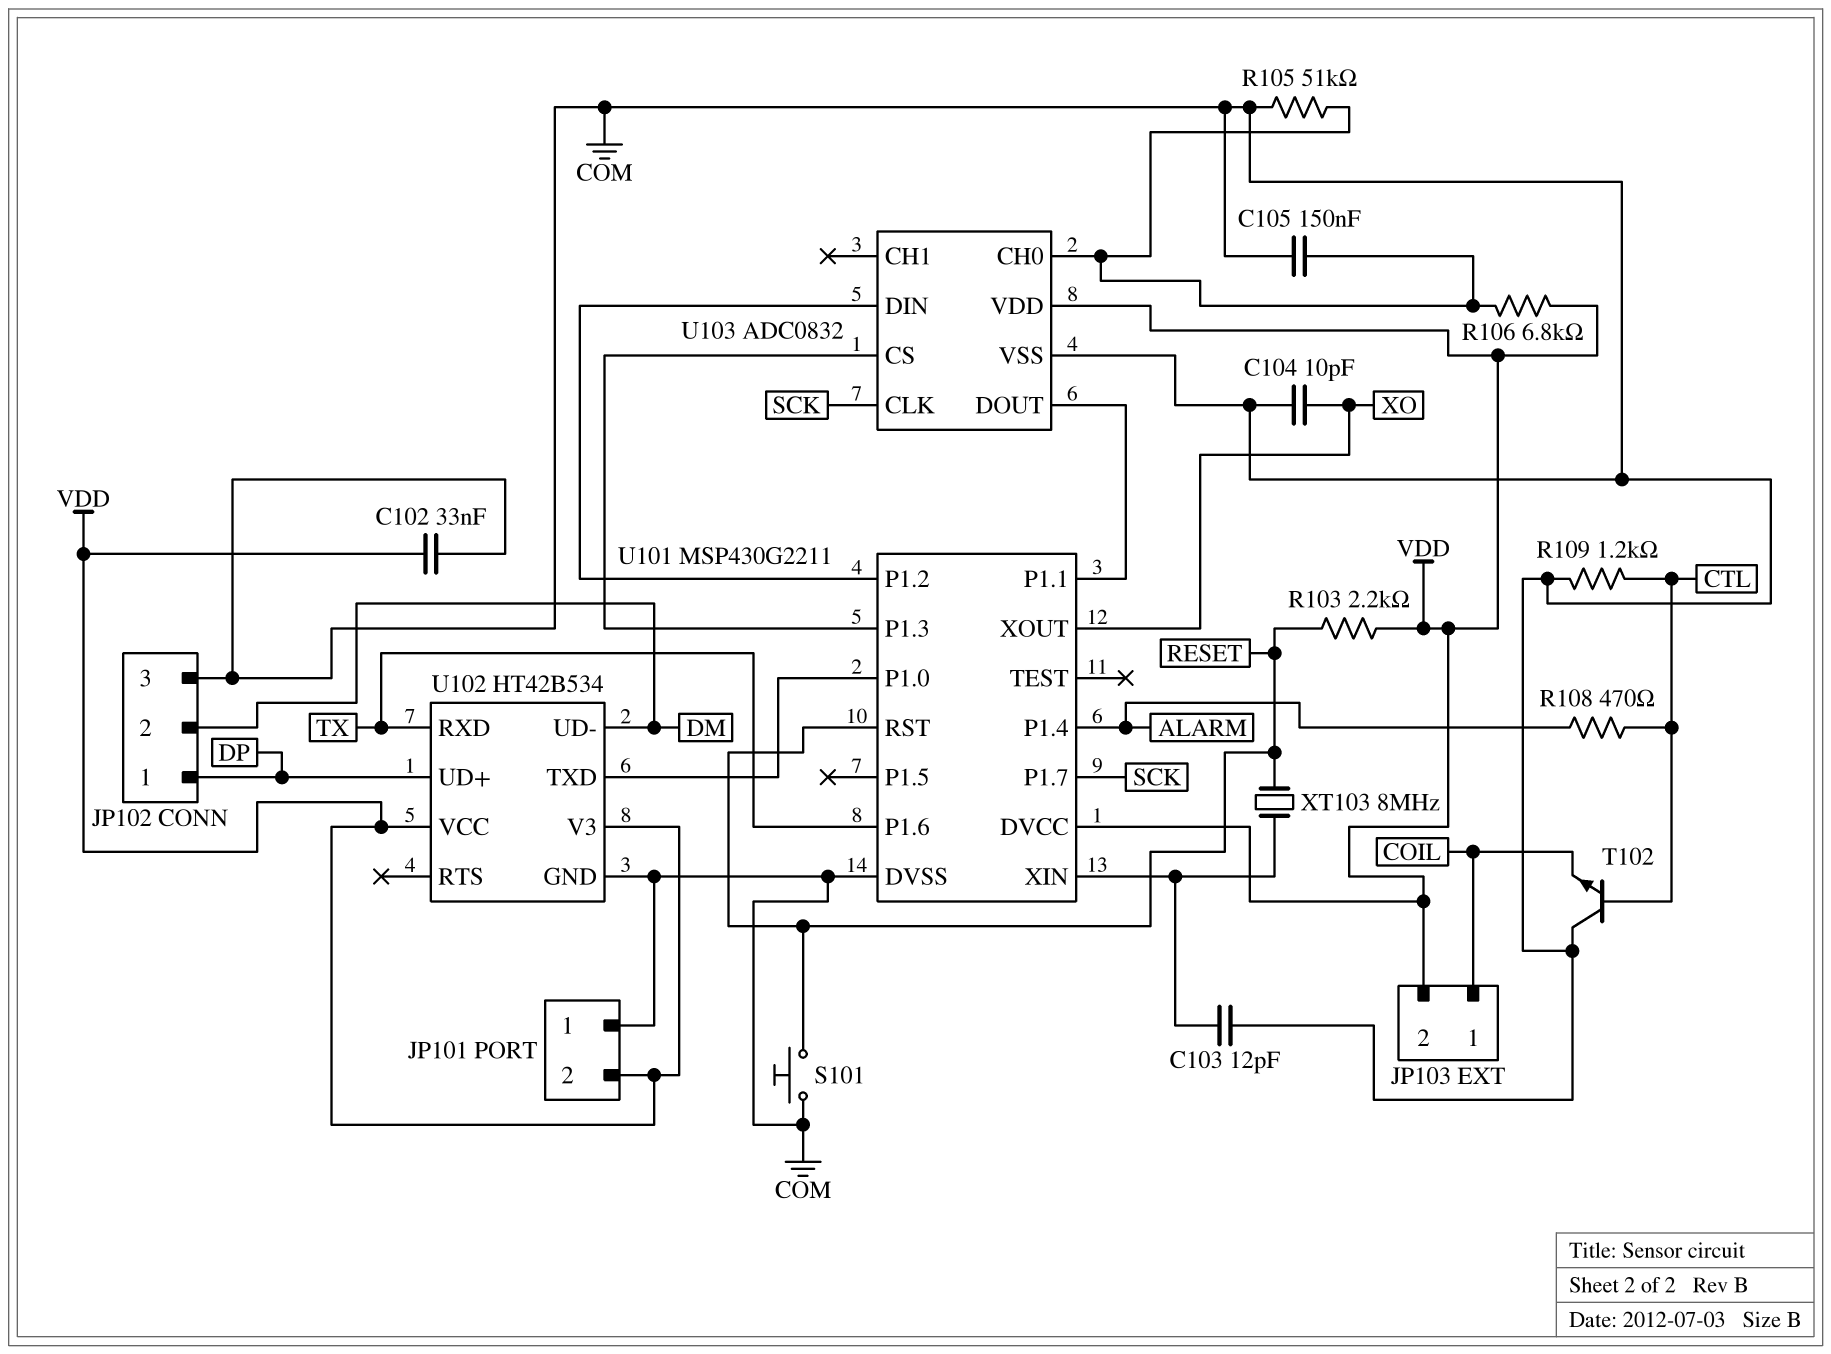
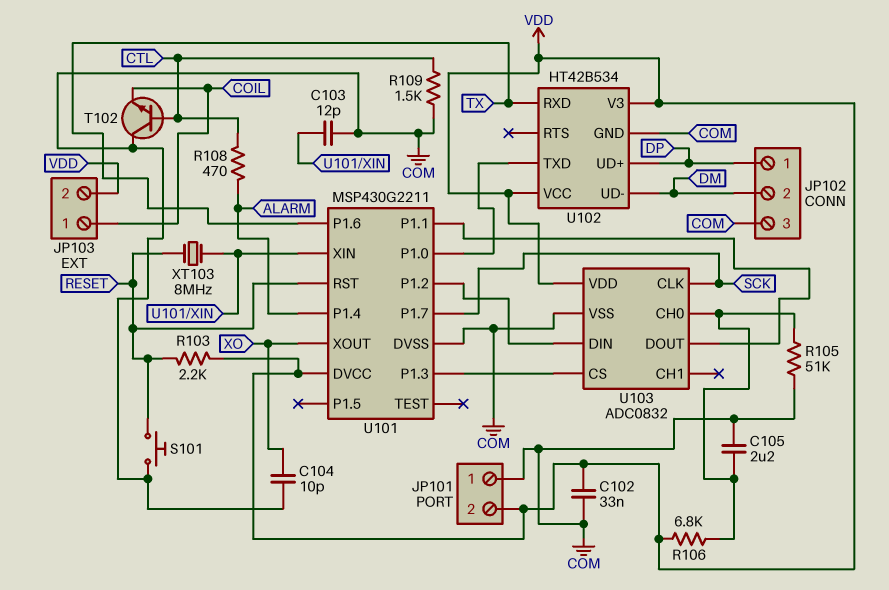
C105: 150nF (COM, U103/CH0) -> 2.2uF (COM, U103/CH0)
R109: 1.2k (COM, CTL) -> 1.5k (COM, CTL)

